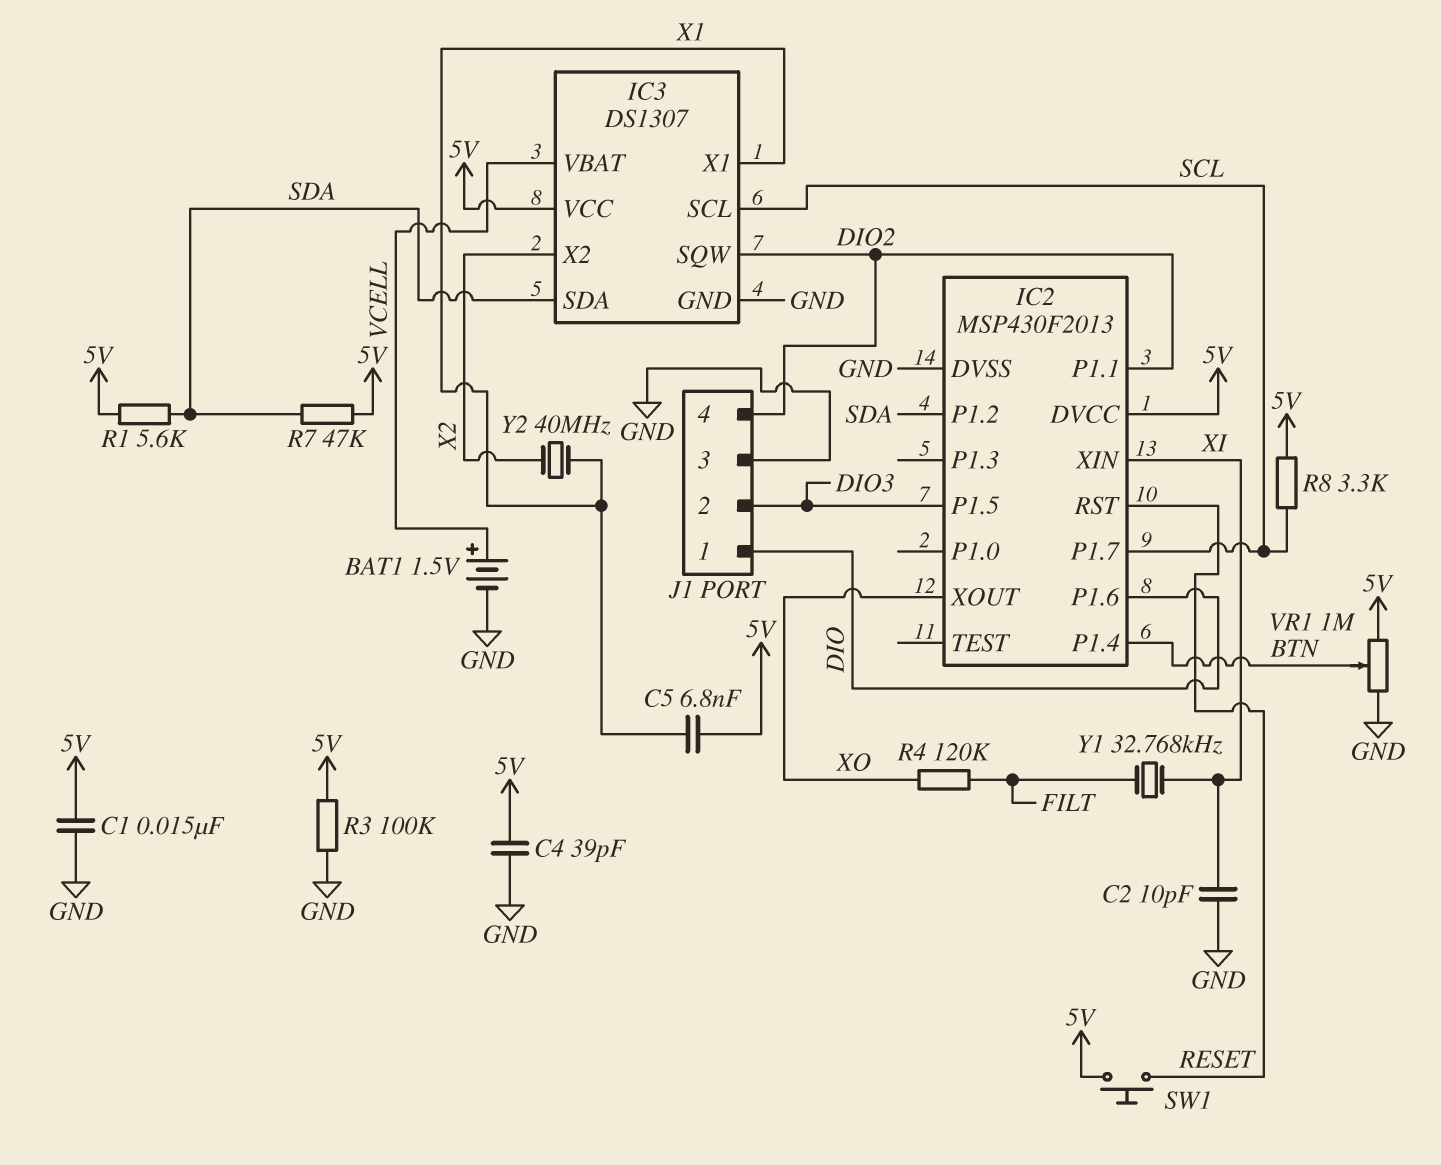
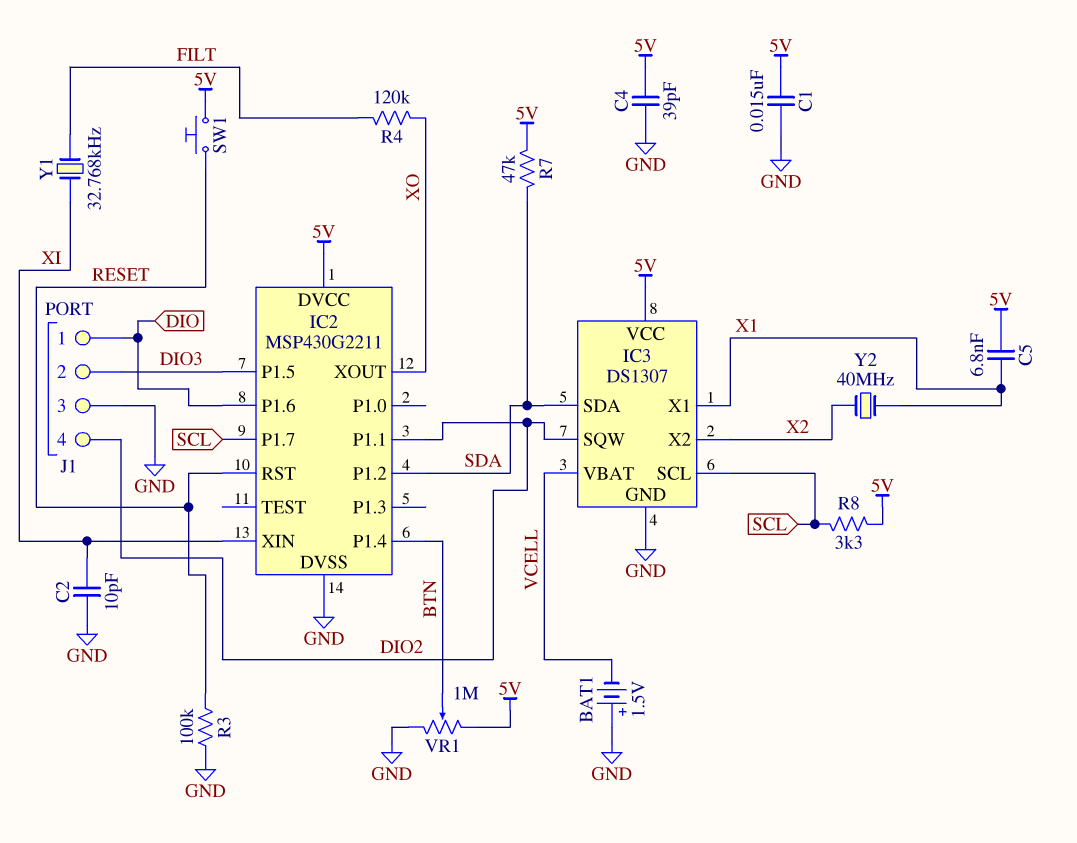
BAT1: 1.5V (plus VCELL, minus GND) -> 1.5V (plus GND, minus VCELL)
IC2: MSP430F2013 -> MSP430G2211
R1: 5.6k (5V, SDA) -> none
R3: 100k (5V, GND) -> 100k (GND, RESET)

